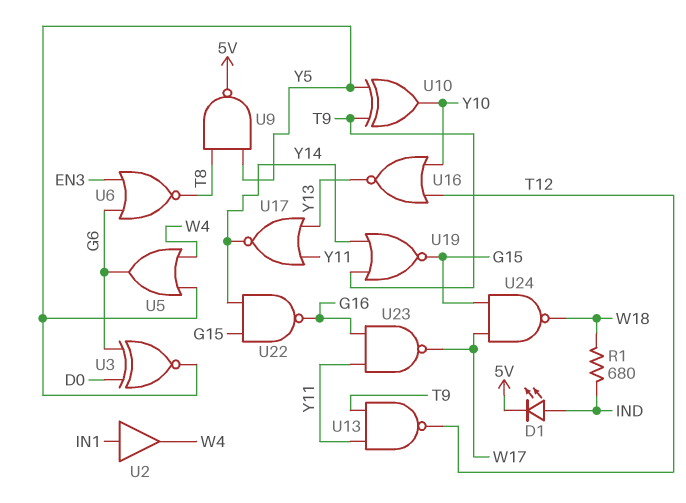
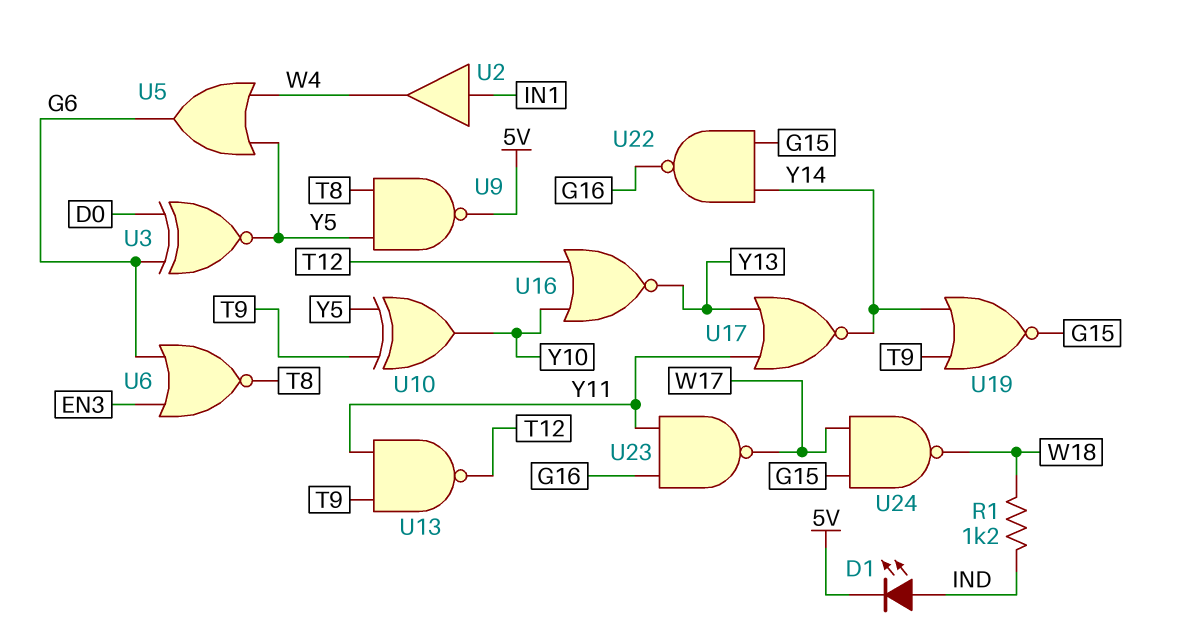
R1: 680 (IND, W18) -> 1.2k (IND, W18)

